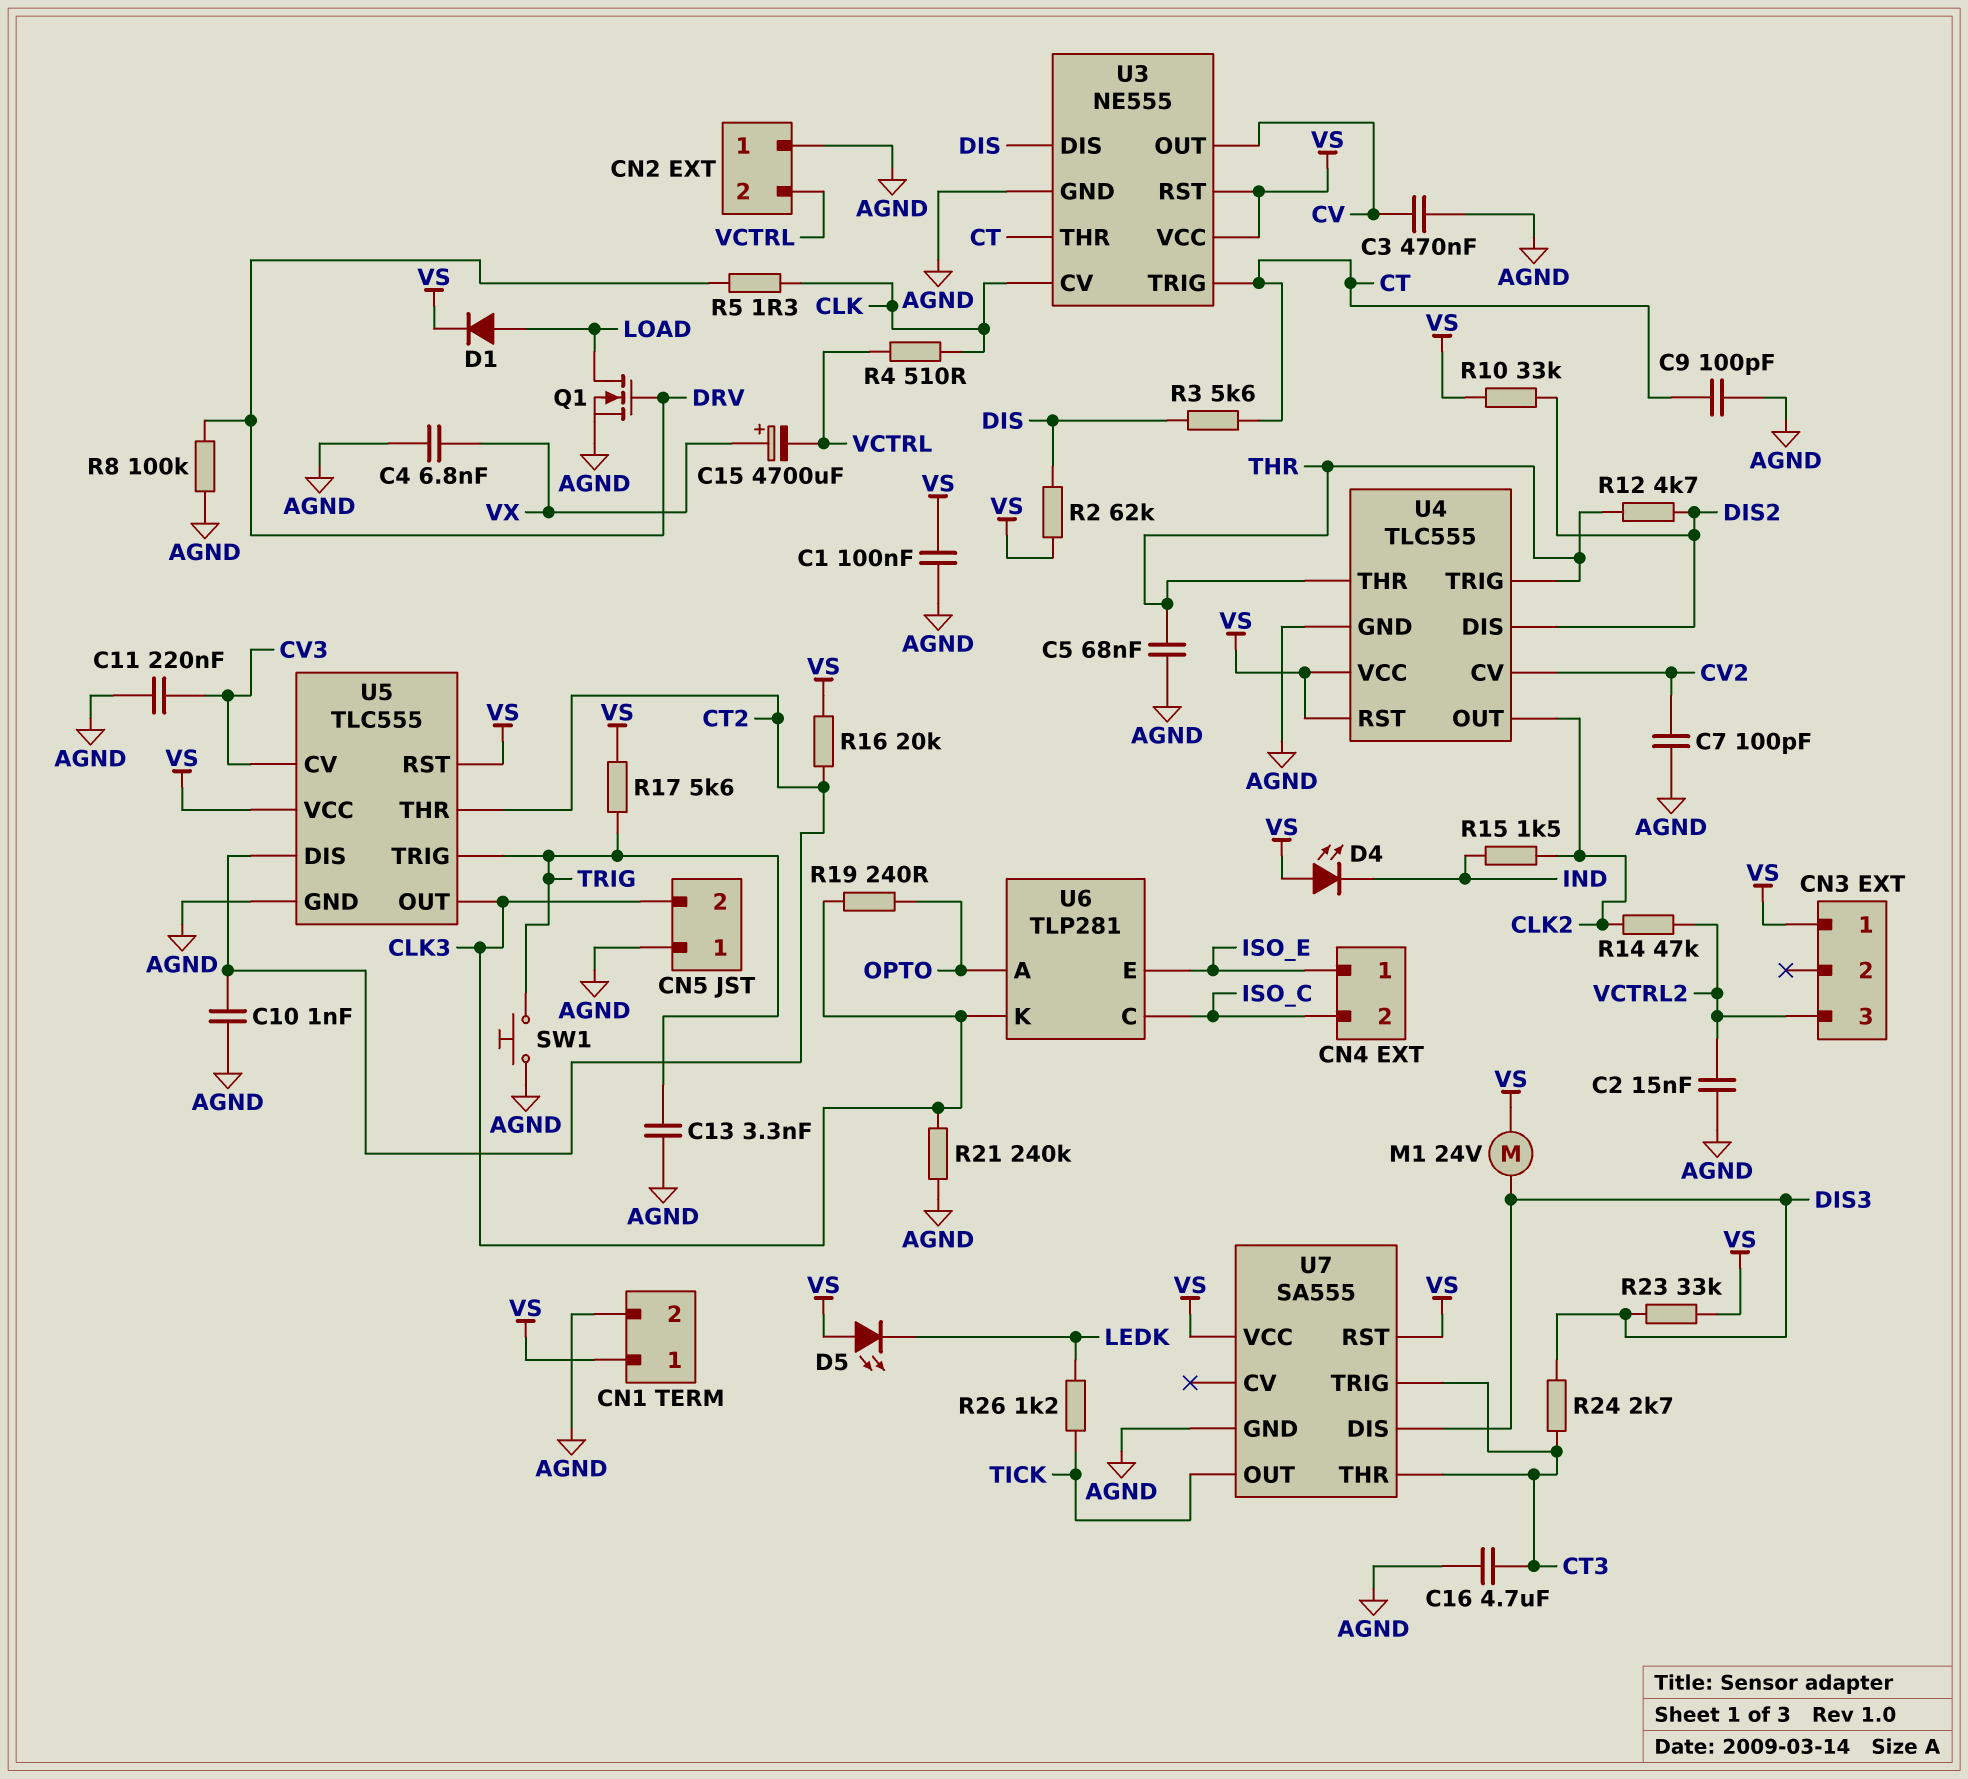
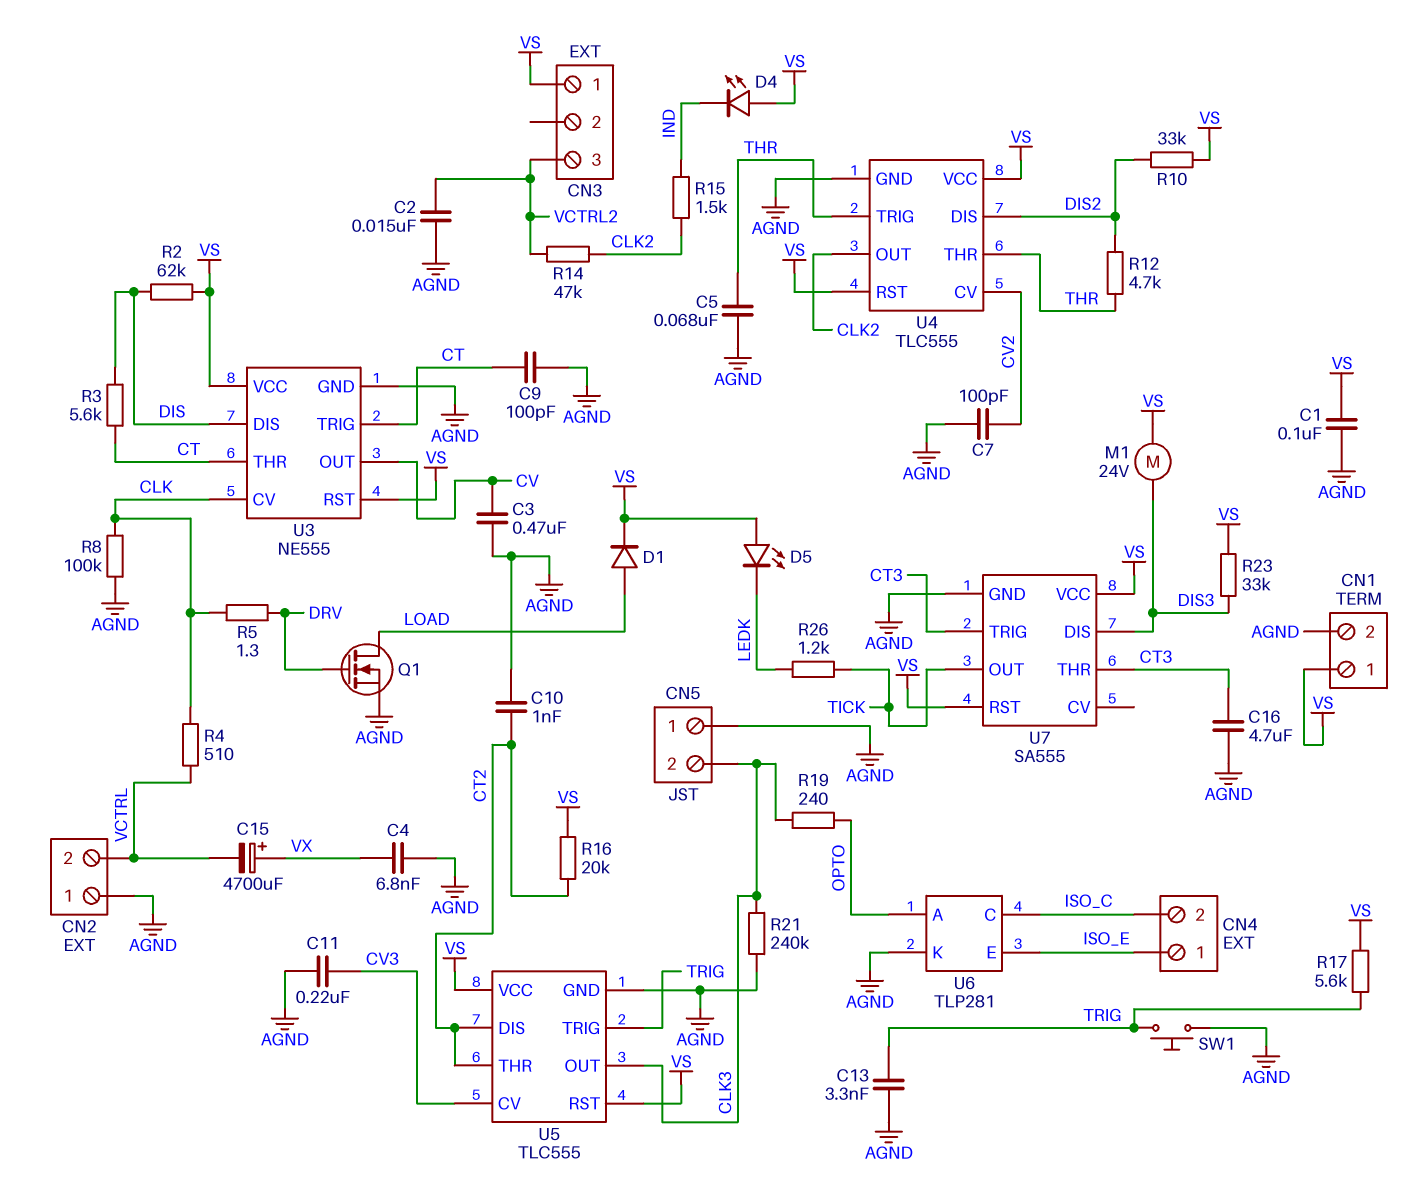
R8: 100k (AGND, DRV) -> 100k (AGND, CLK)
R24: 2.7k (CT3, DIS3) -> none
U6 pin K: CLK3 -> AGND

